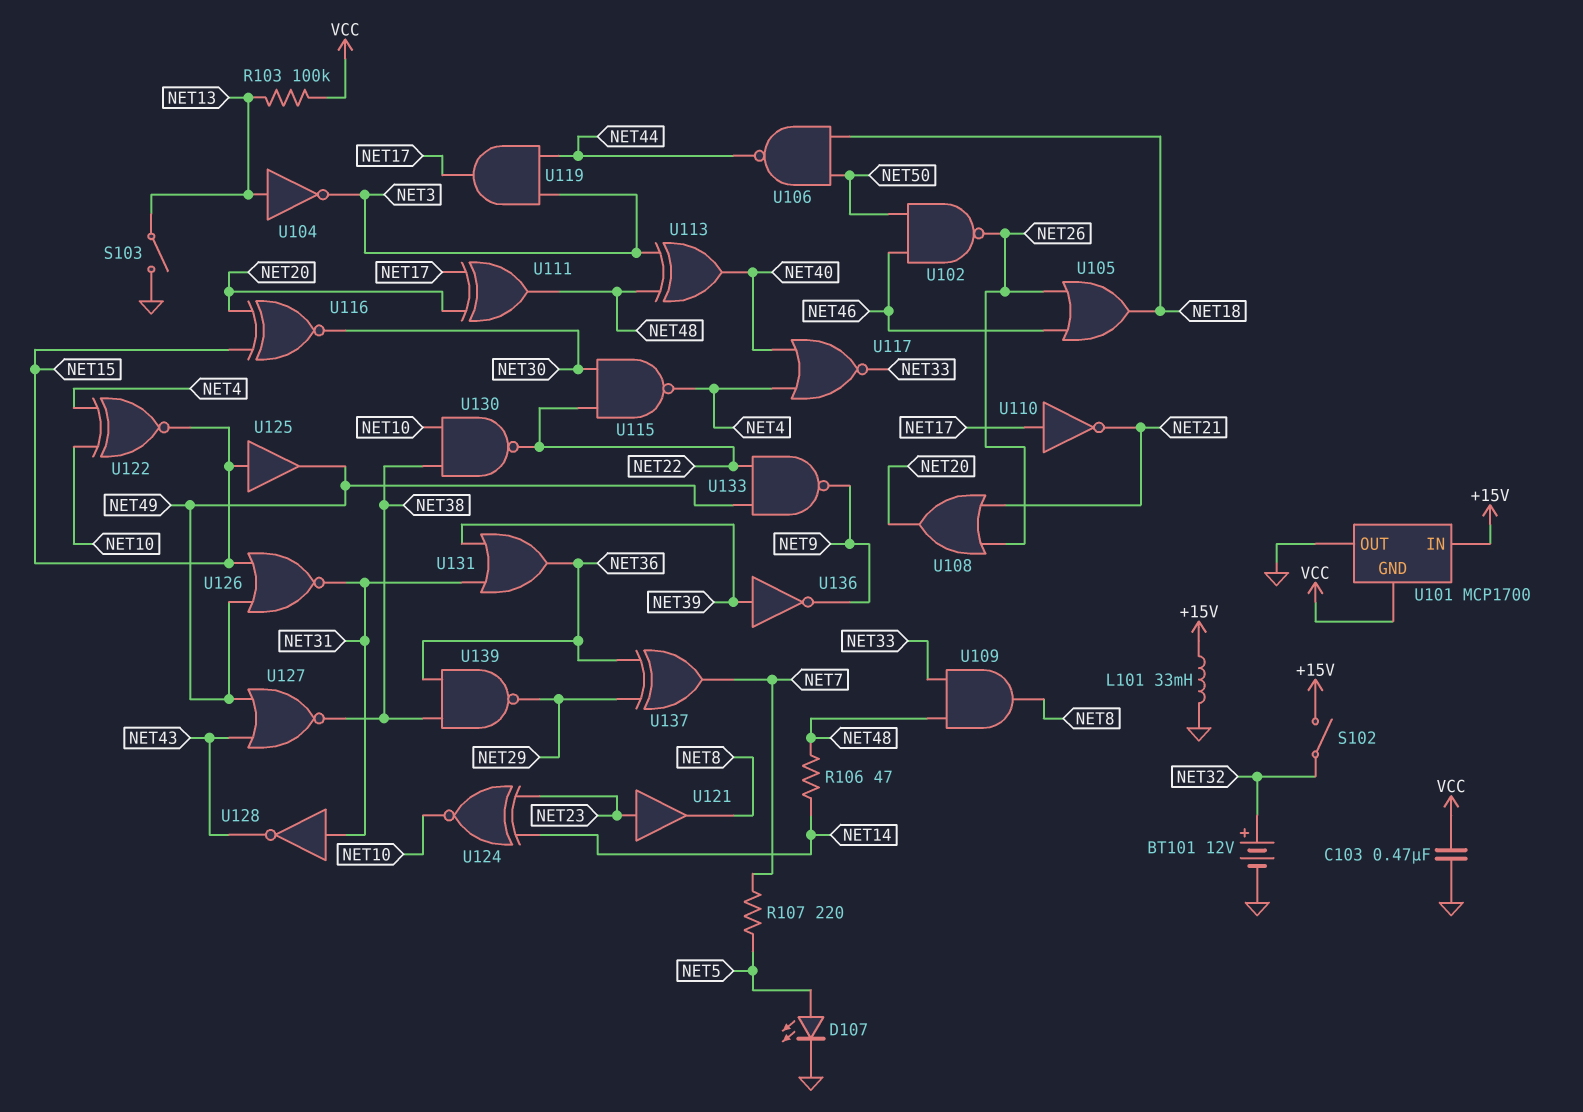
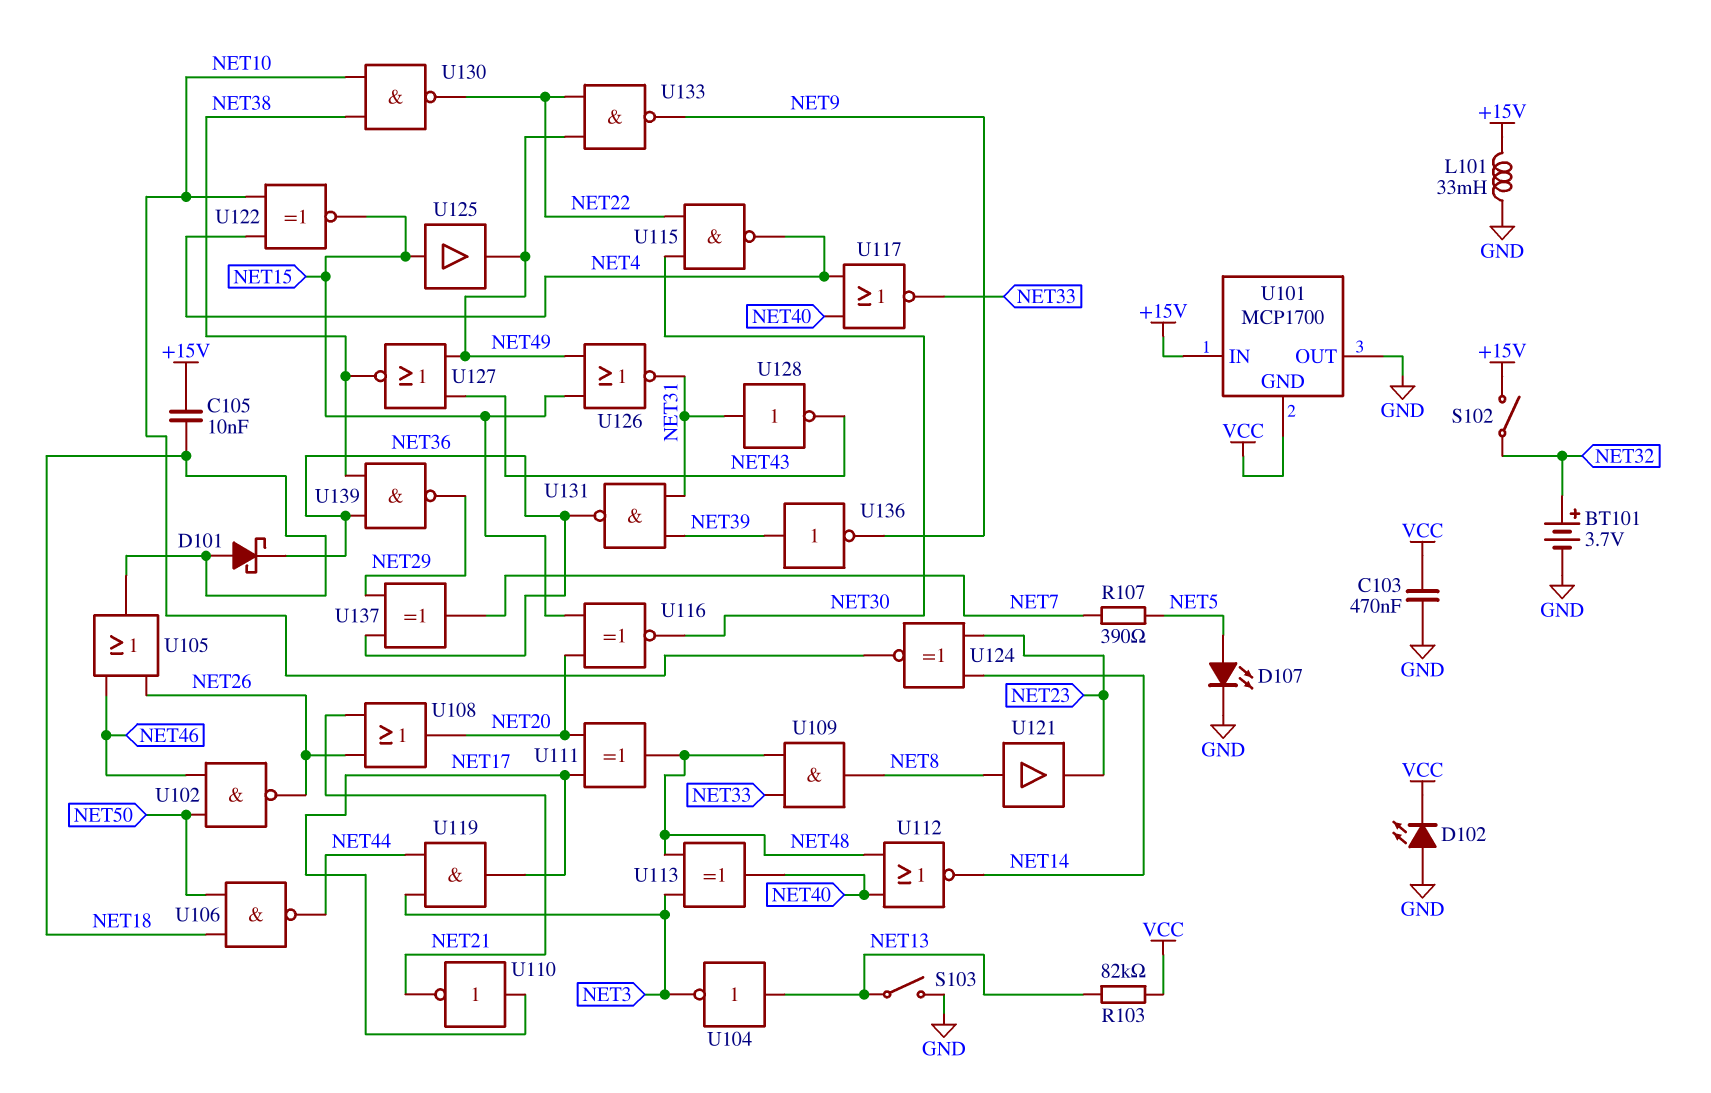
BT101: 12V (plus NET32, minus GND) -> 3.7V (plus NET32, minus GND)
C105: none -> 10nF (+15V, NET18)
D101: none -> schottky (A NET18, K NET36)
D102: none -> LED (A GND, K VCC)
R103: 100k (NET13, VCC) -> 82k (NET13, VCC)
R106: 47 (NET14, NET48) -> none
R107: 220 (NET5, NET7) -> 390 (NET5, NET7)
U112: none -> NOR (in NET40, in NET48, out NET14)
U121: buffer (in NET23, out NET8) -> buffer (in NET8, out NET23)
U131: OR (in NET31, in NET39, out NET36) -> NAND (in NET31, in NET39, out NET36)

